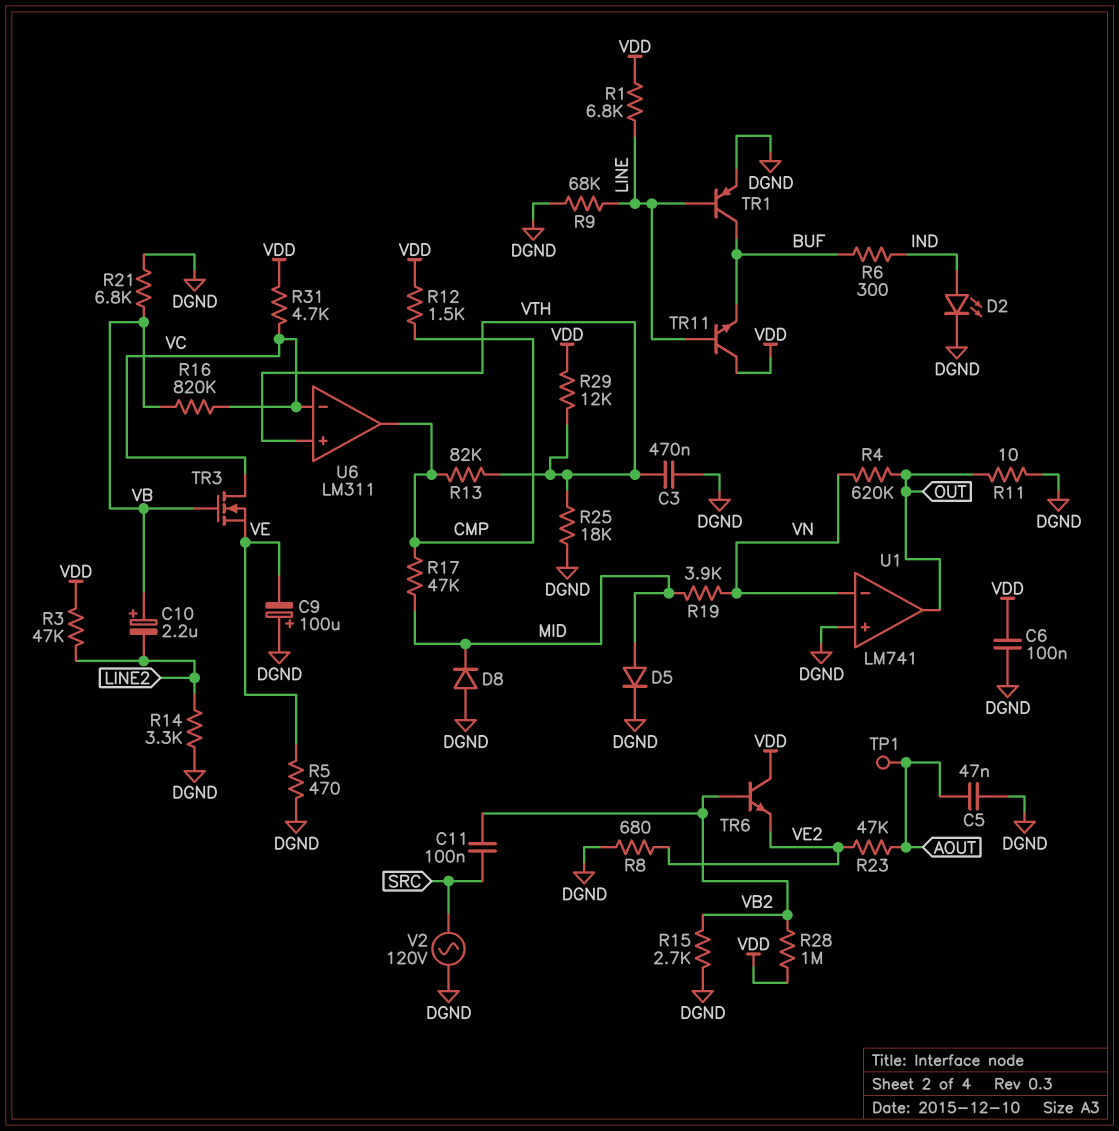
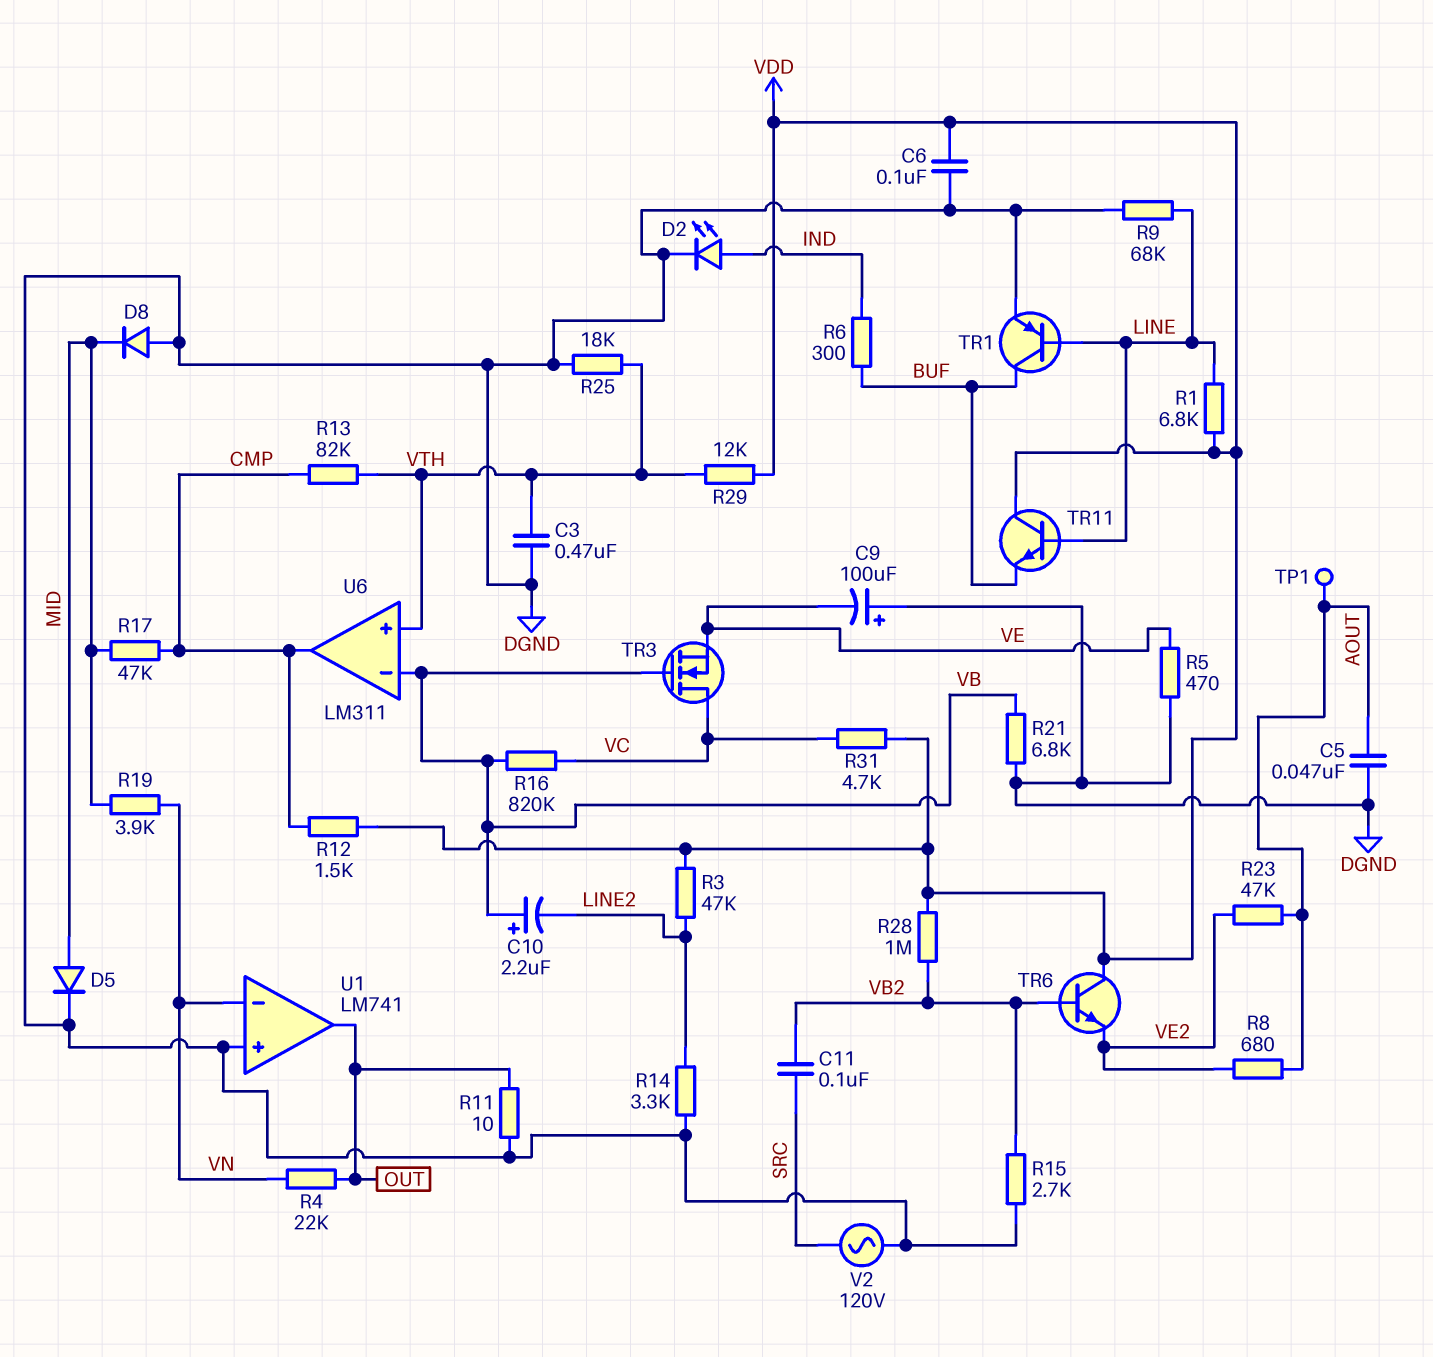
R4: 620k (OUT, VN) -> 22k (OUT, VN)
R8: 680 (DGND, VE2) -> 680 (AOUT, VE2)
U6 pin in-: VC -> VB

